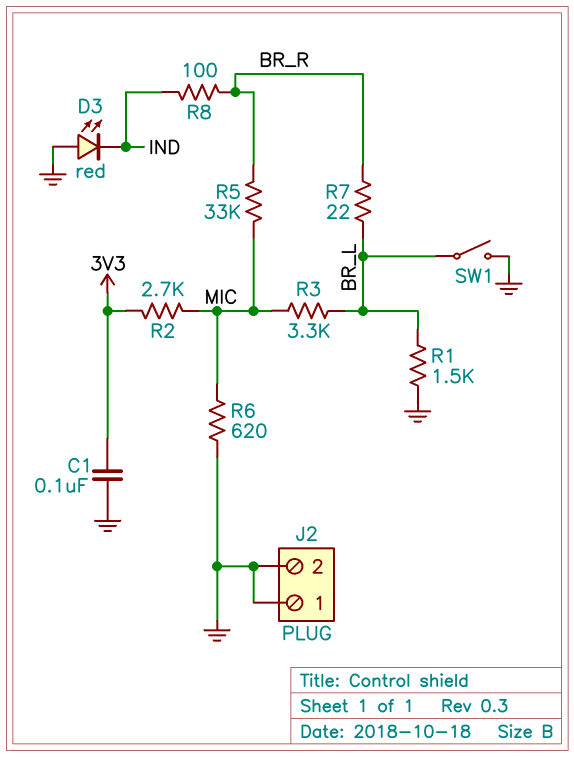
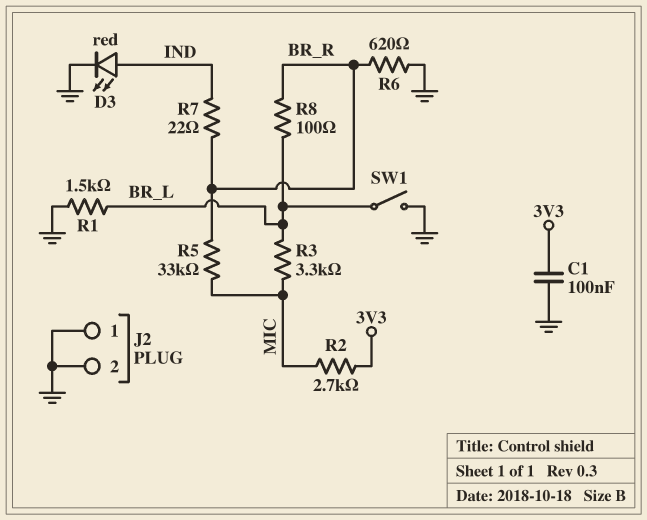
D3: LED red (A GND, K IND) -> LED red (A IND, K GND)
R6: 620 (GND, MIC) -> 620 (BR_R, GND)
R7: 22 (BR_L, BR_R) -> 22 (BR_R, IND)
R8: 100 (BR_R, IND) -> 100 (BR_L, BR_R)

